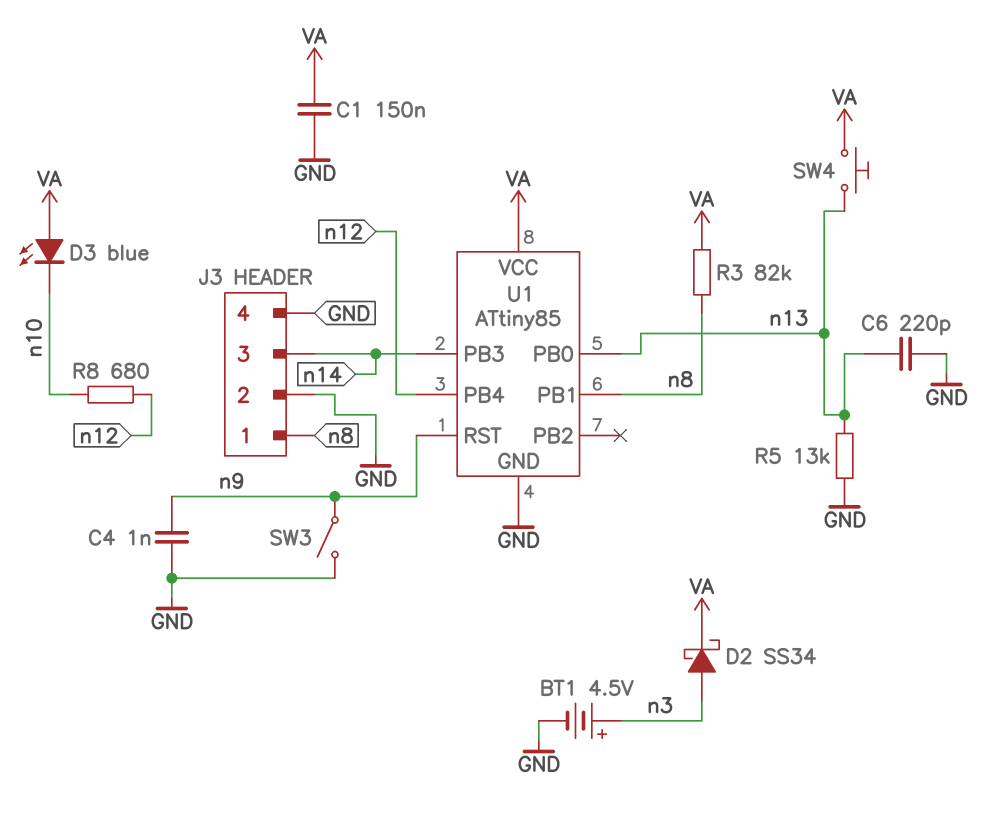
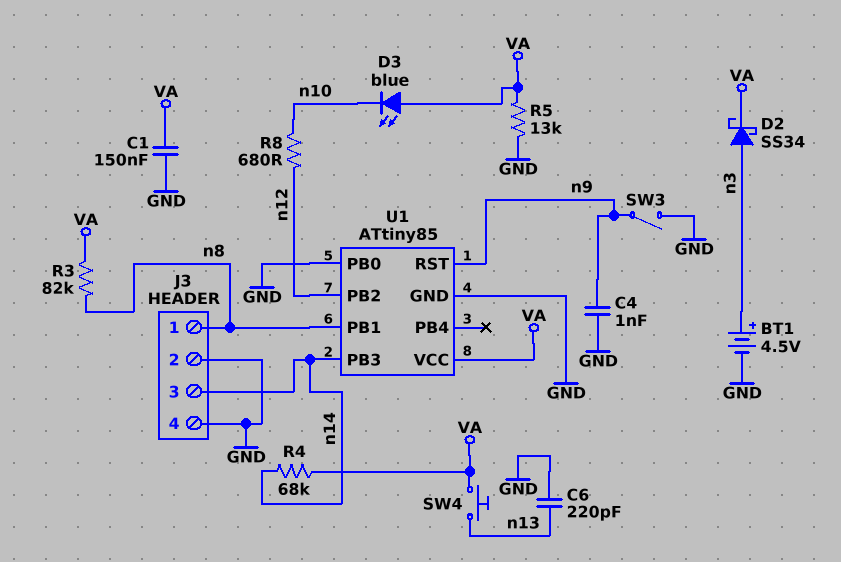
R4: none -> 68k (VA, n14)
R5: 13k (GND, n13) -> 13k (GND, VA)
U1 pin PB0: n13 -> GND
U1 pin PB2: none -> n12
U1 pin PB4: n12 -> none

